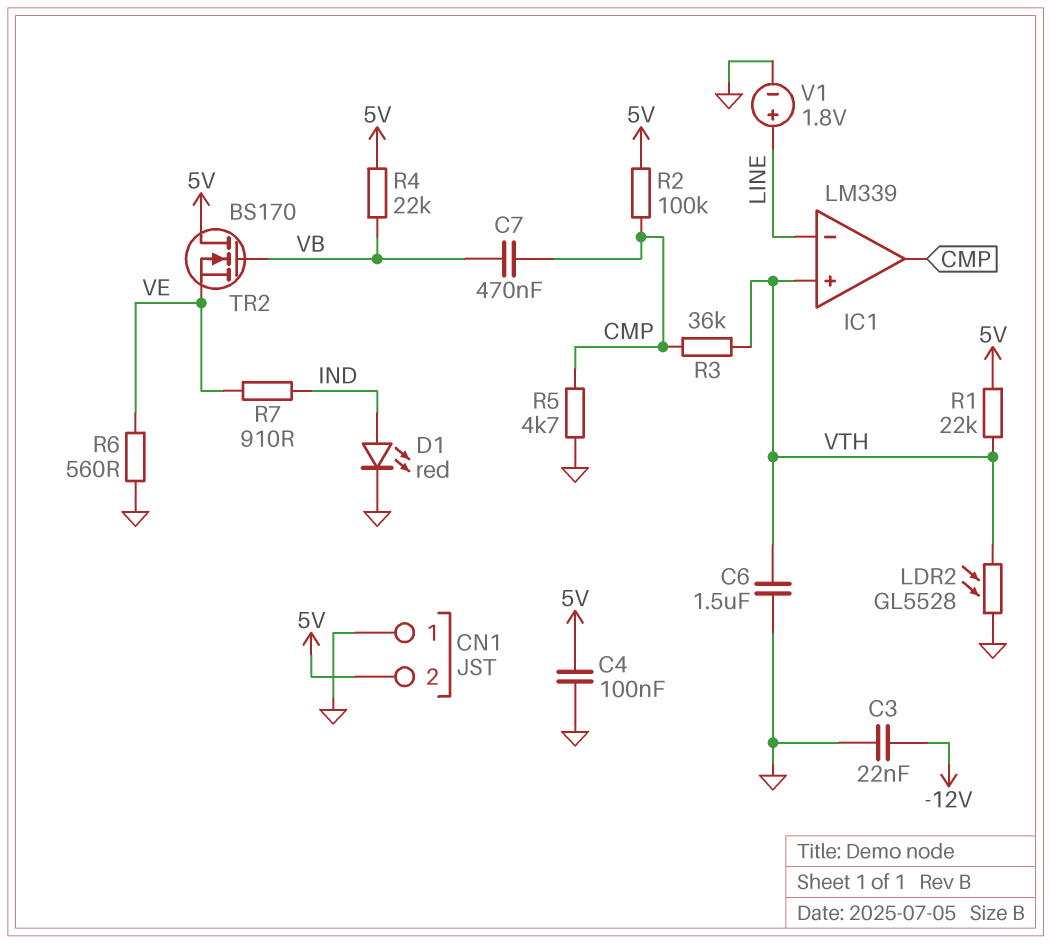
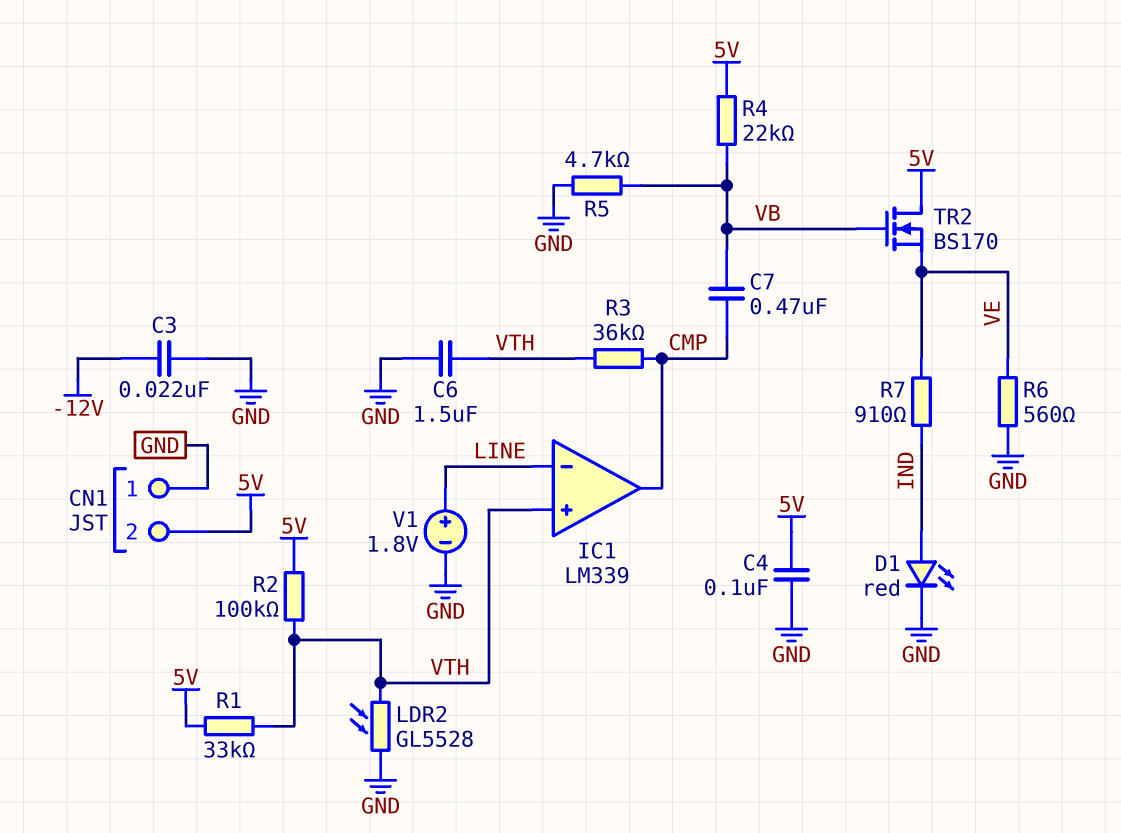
R1: 22k (5V, VTH) -> 33k (5V, VTH)
R2: 100k (5V, CMP) -> 100k (5V, VTH)
R5: 4.7k (CMP, GND) -> 4.7k (GND, VB)

